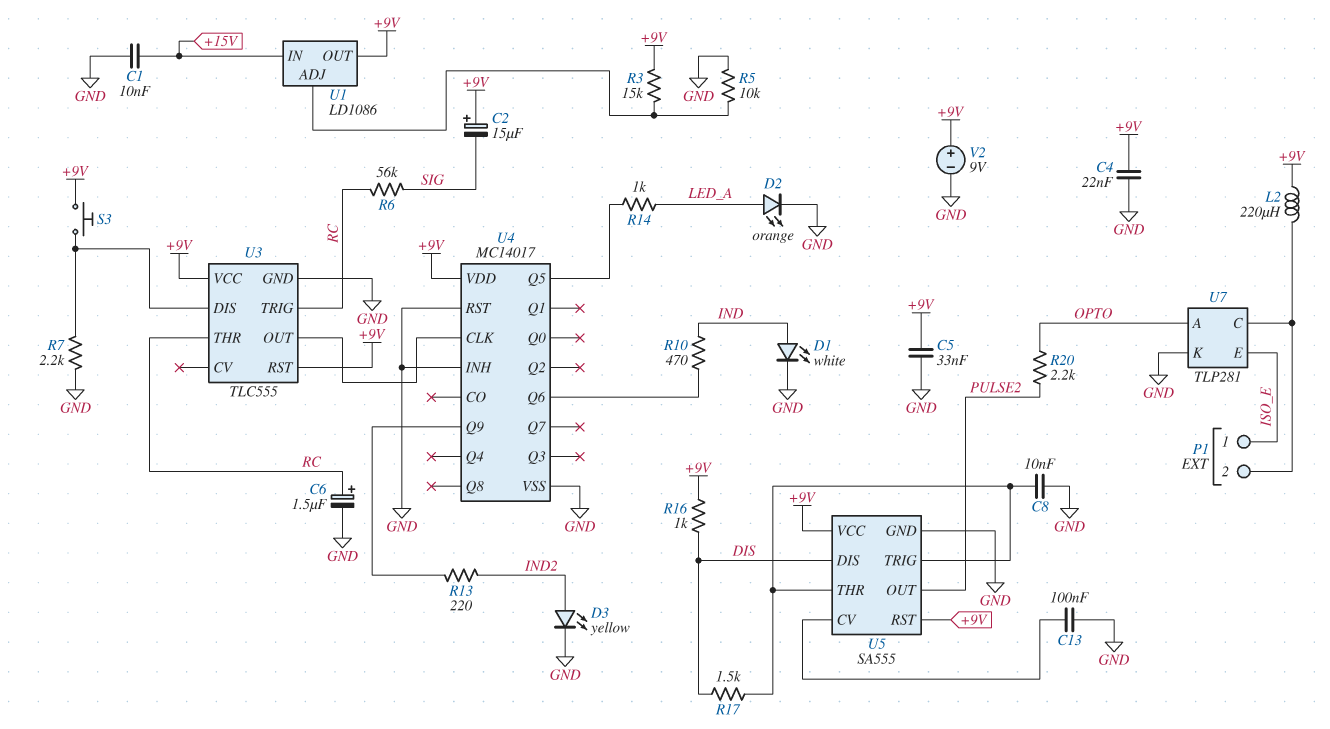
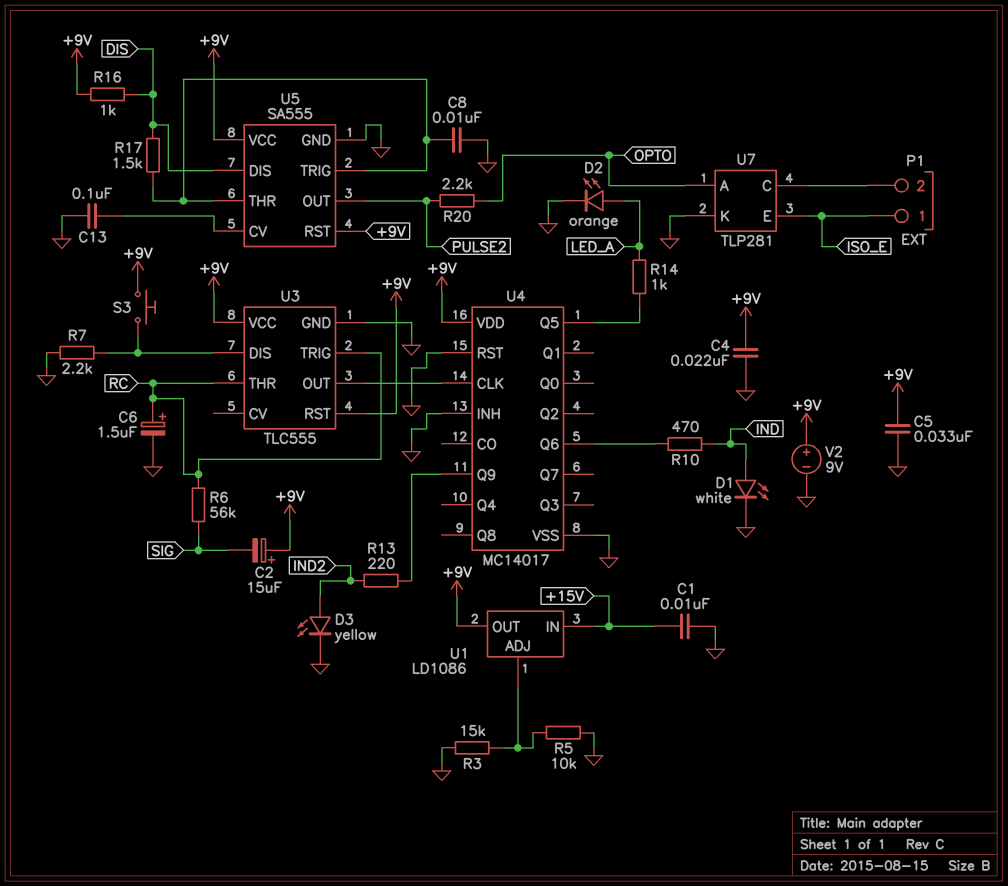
L2: 220uH (+9V, P1/2) -> none
R3: 15k (+9V, U1/ADJ) -> 15k (GND, U1/ADJ)

